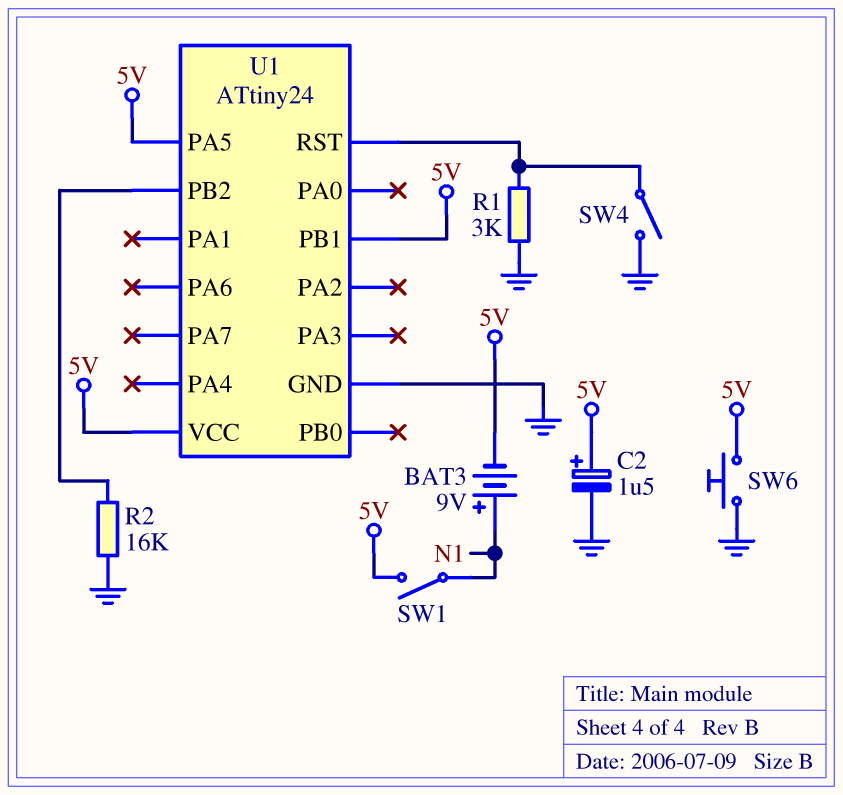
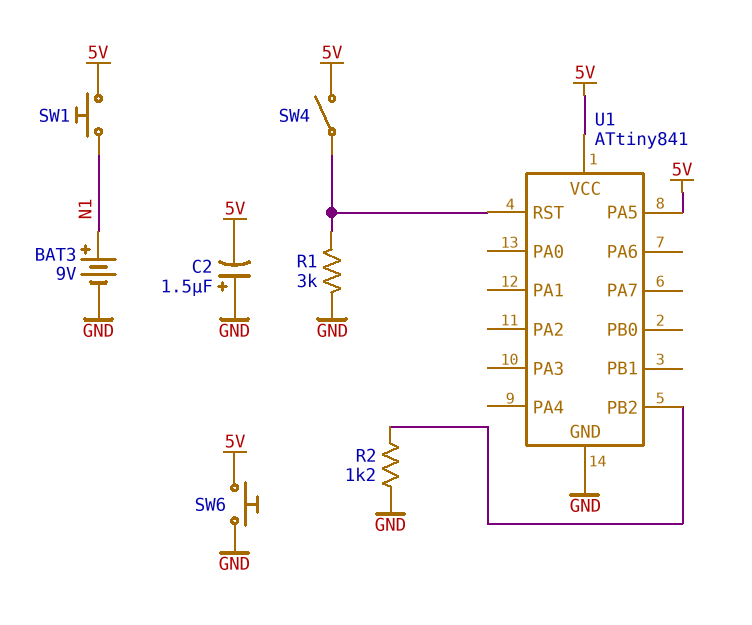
BAT3: 9V (plus N1, minus 5V) -> 9V (plus N1, minus GND)
C2: 1.5uF (plus 5V, minus GND) -> 1.5uF (plus GND, minus 5V)
R2: 16k (GND, U1/PB2) -> 1.2k (GND, U1/PB2)
SW1: switch (5V, N1) -> button (5V, N1)
SW4: switch (GND, U1/RST) -> switch (5V, U1/RST)
U1: ATtiny24 -> ATtiny841
U1 pin PB1: 5V -> none

